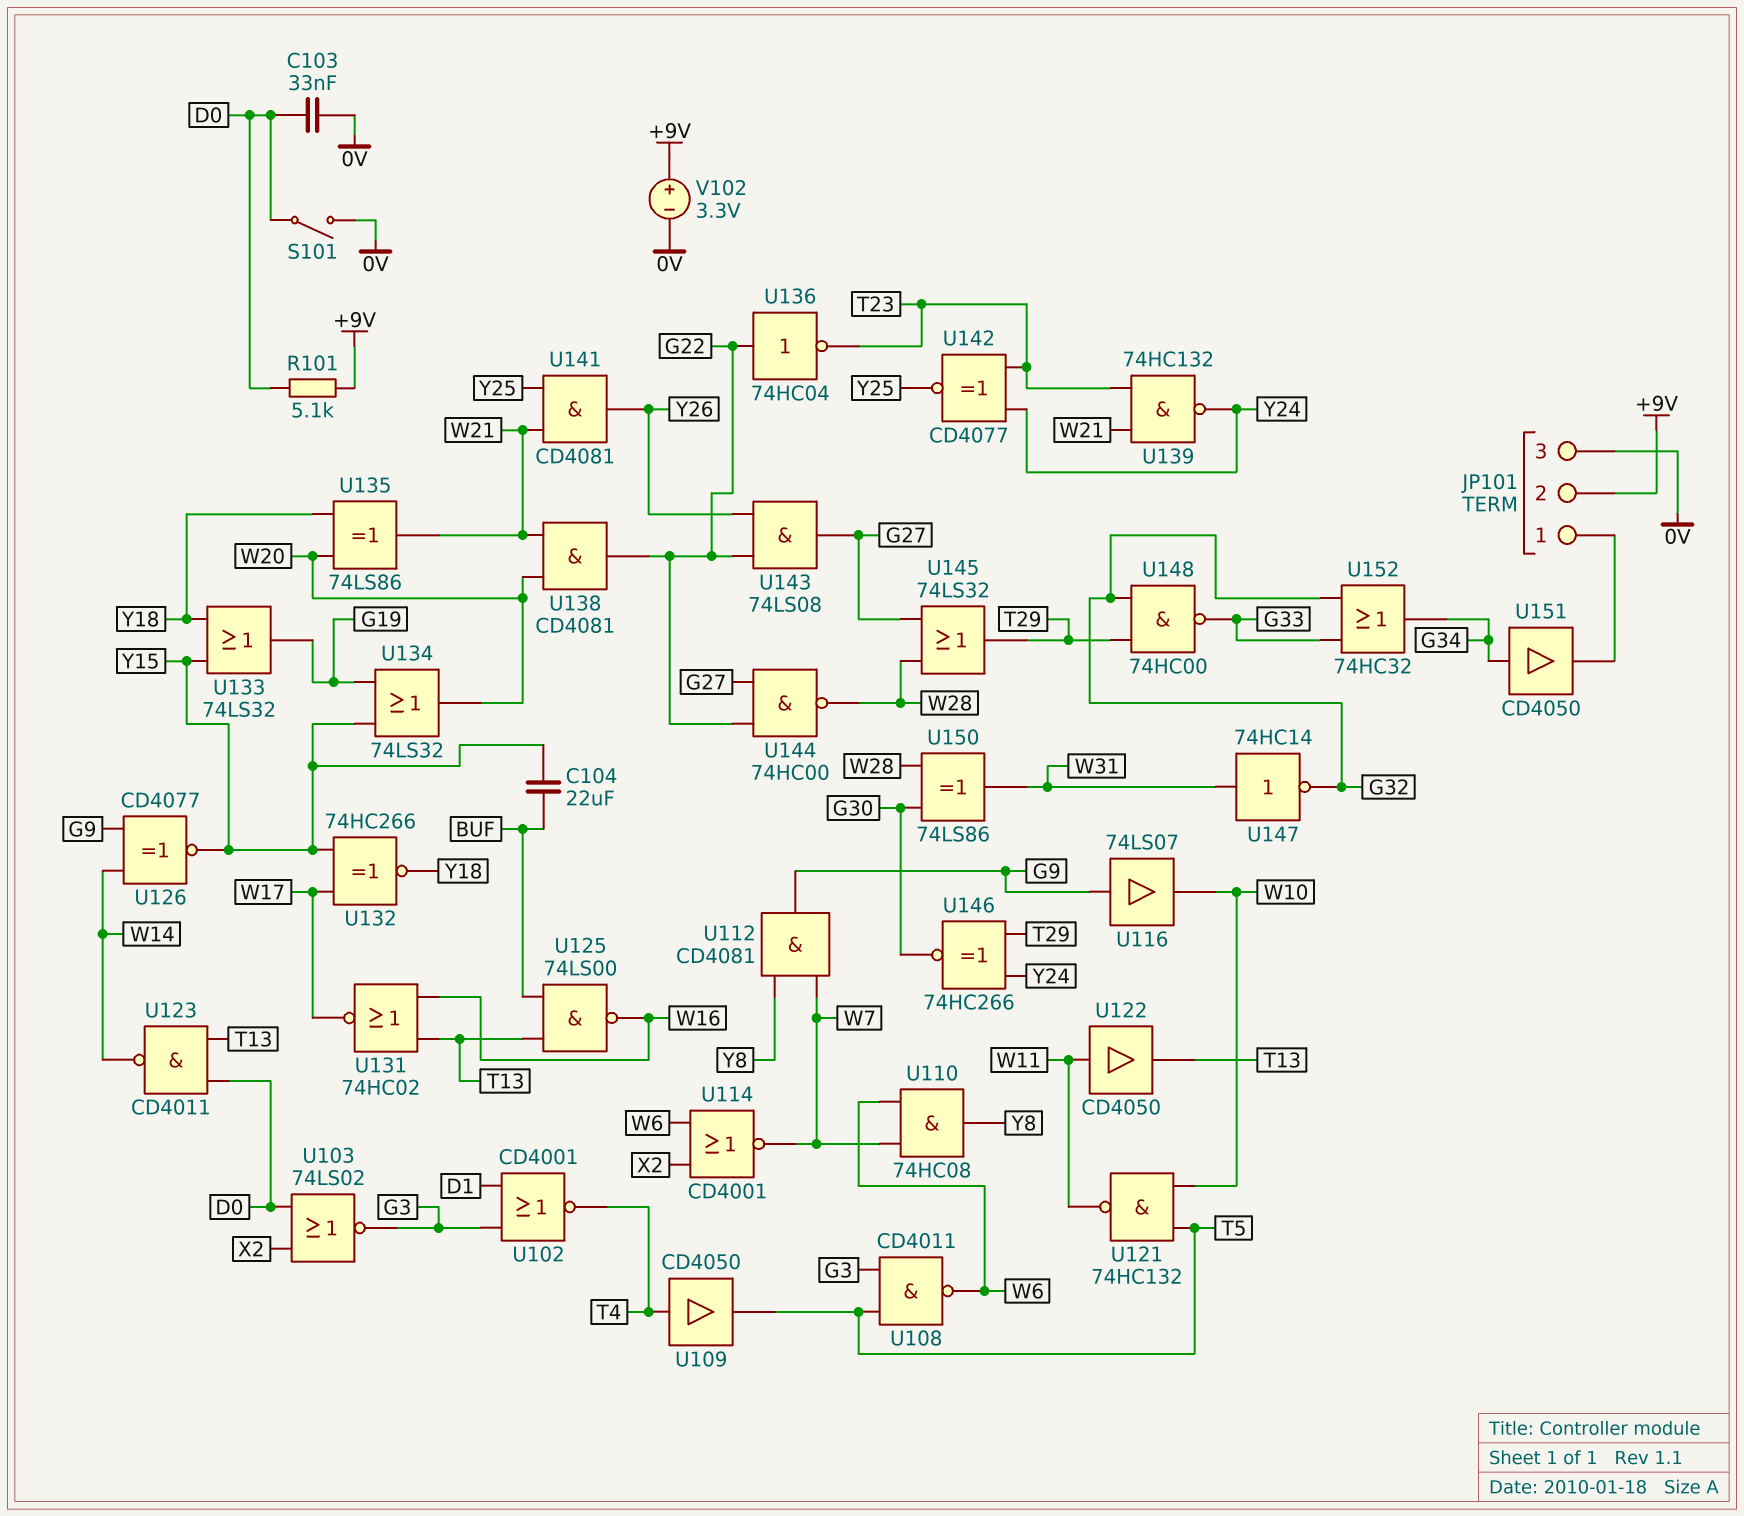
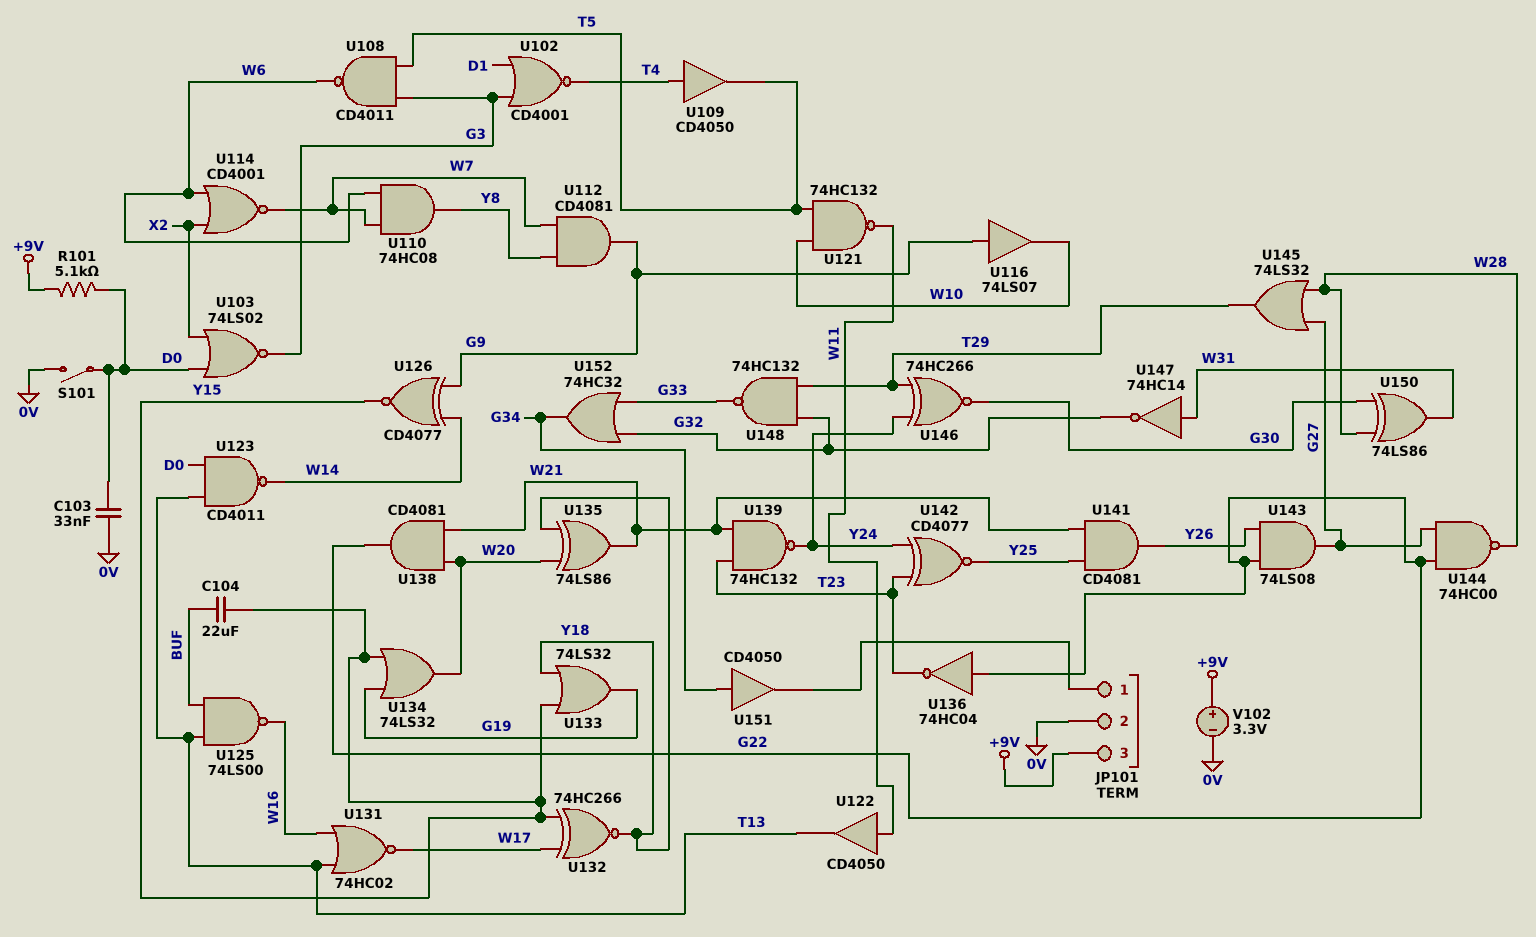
JP101 pin 2: +9V -> 0V
JP101 pin 3: 0V -> +9V
U148: NAND 74HC00 (in G32, in T29, out G33) -> NAND 74HC132 (in G32, in T29, out G33)

